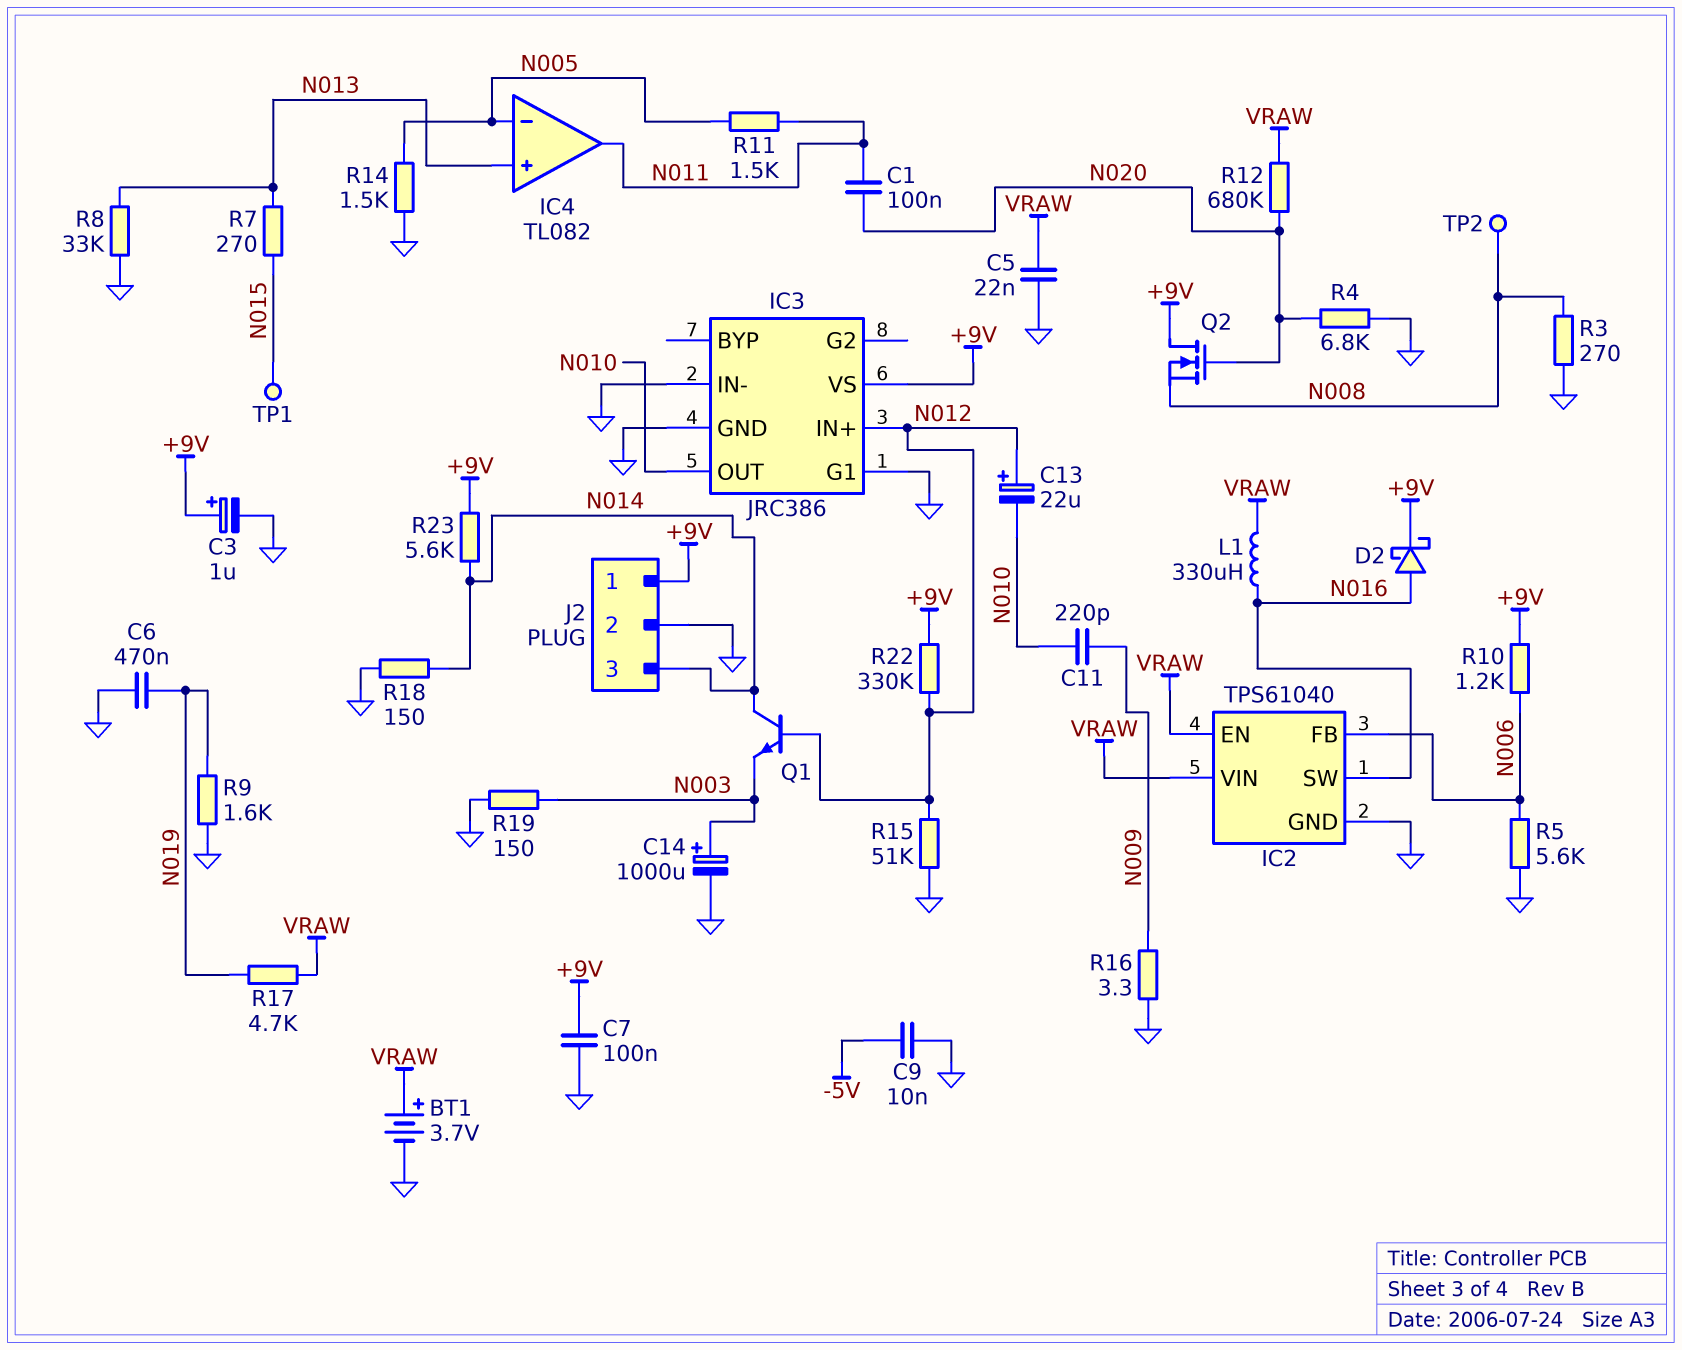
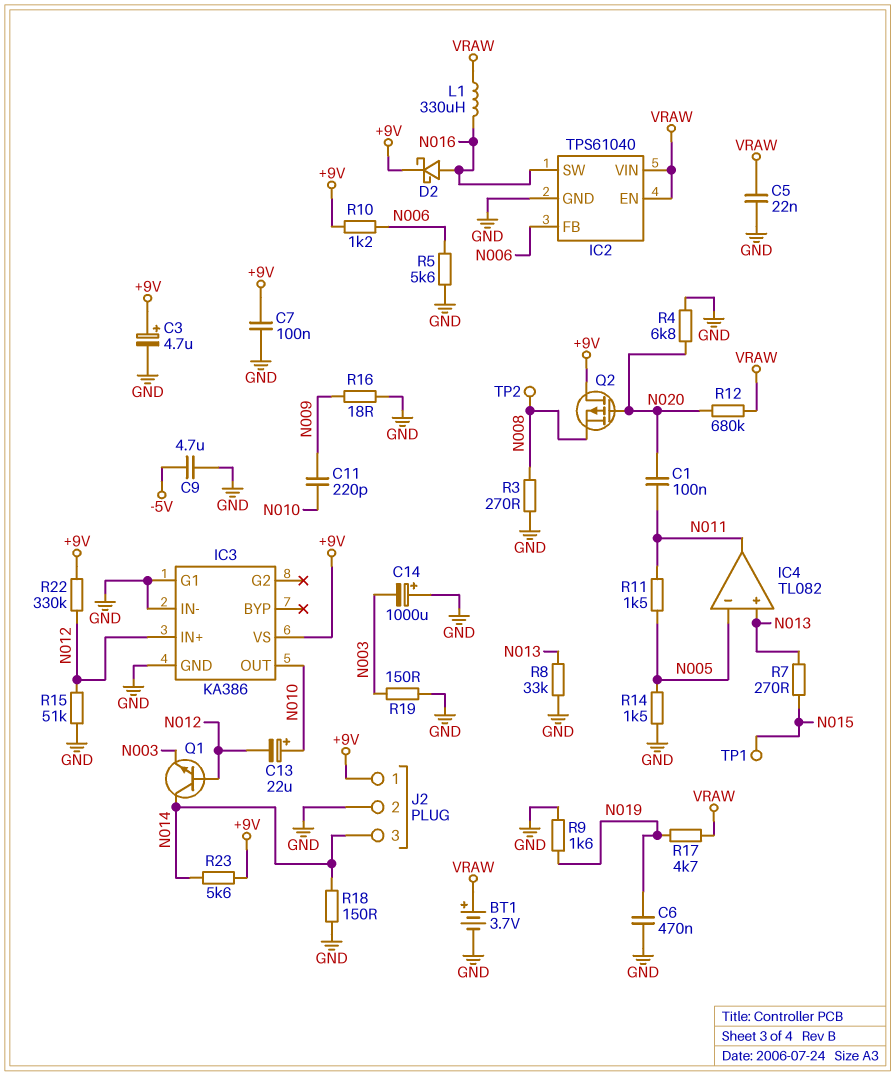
C3: 1uF (plus +9V, minus GND) -> 4.7uF (plus +9V, minus GND)
C9: 10nF (-5V, GND) -> 4.7uF (-5V, GND)
C13: 22uF (plus N012, minus N010) -> 22uF (plus N010, minus N012)
C14: 1000uF (plus N003, minus GND) -> 1000uF (plus GND, minus N003)
IC3: JRC386 -> KA386
Q2: NMOS (G N020, D +9V, S N008) -> PMOS (G N020, D +9V, S N008)
R16: 3.3 (GND, N009) -> 18 (GND, N009)

